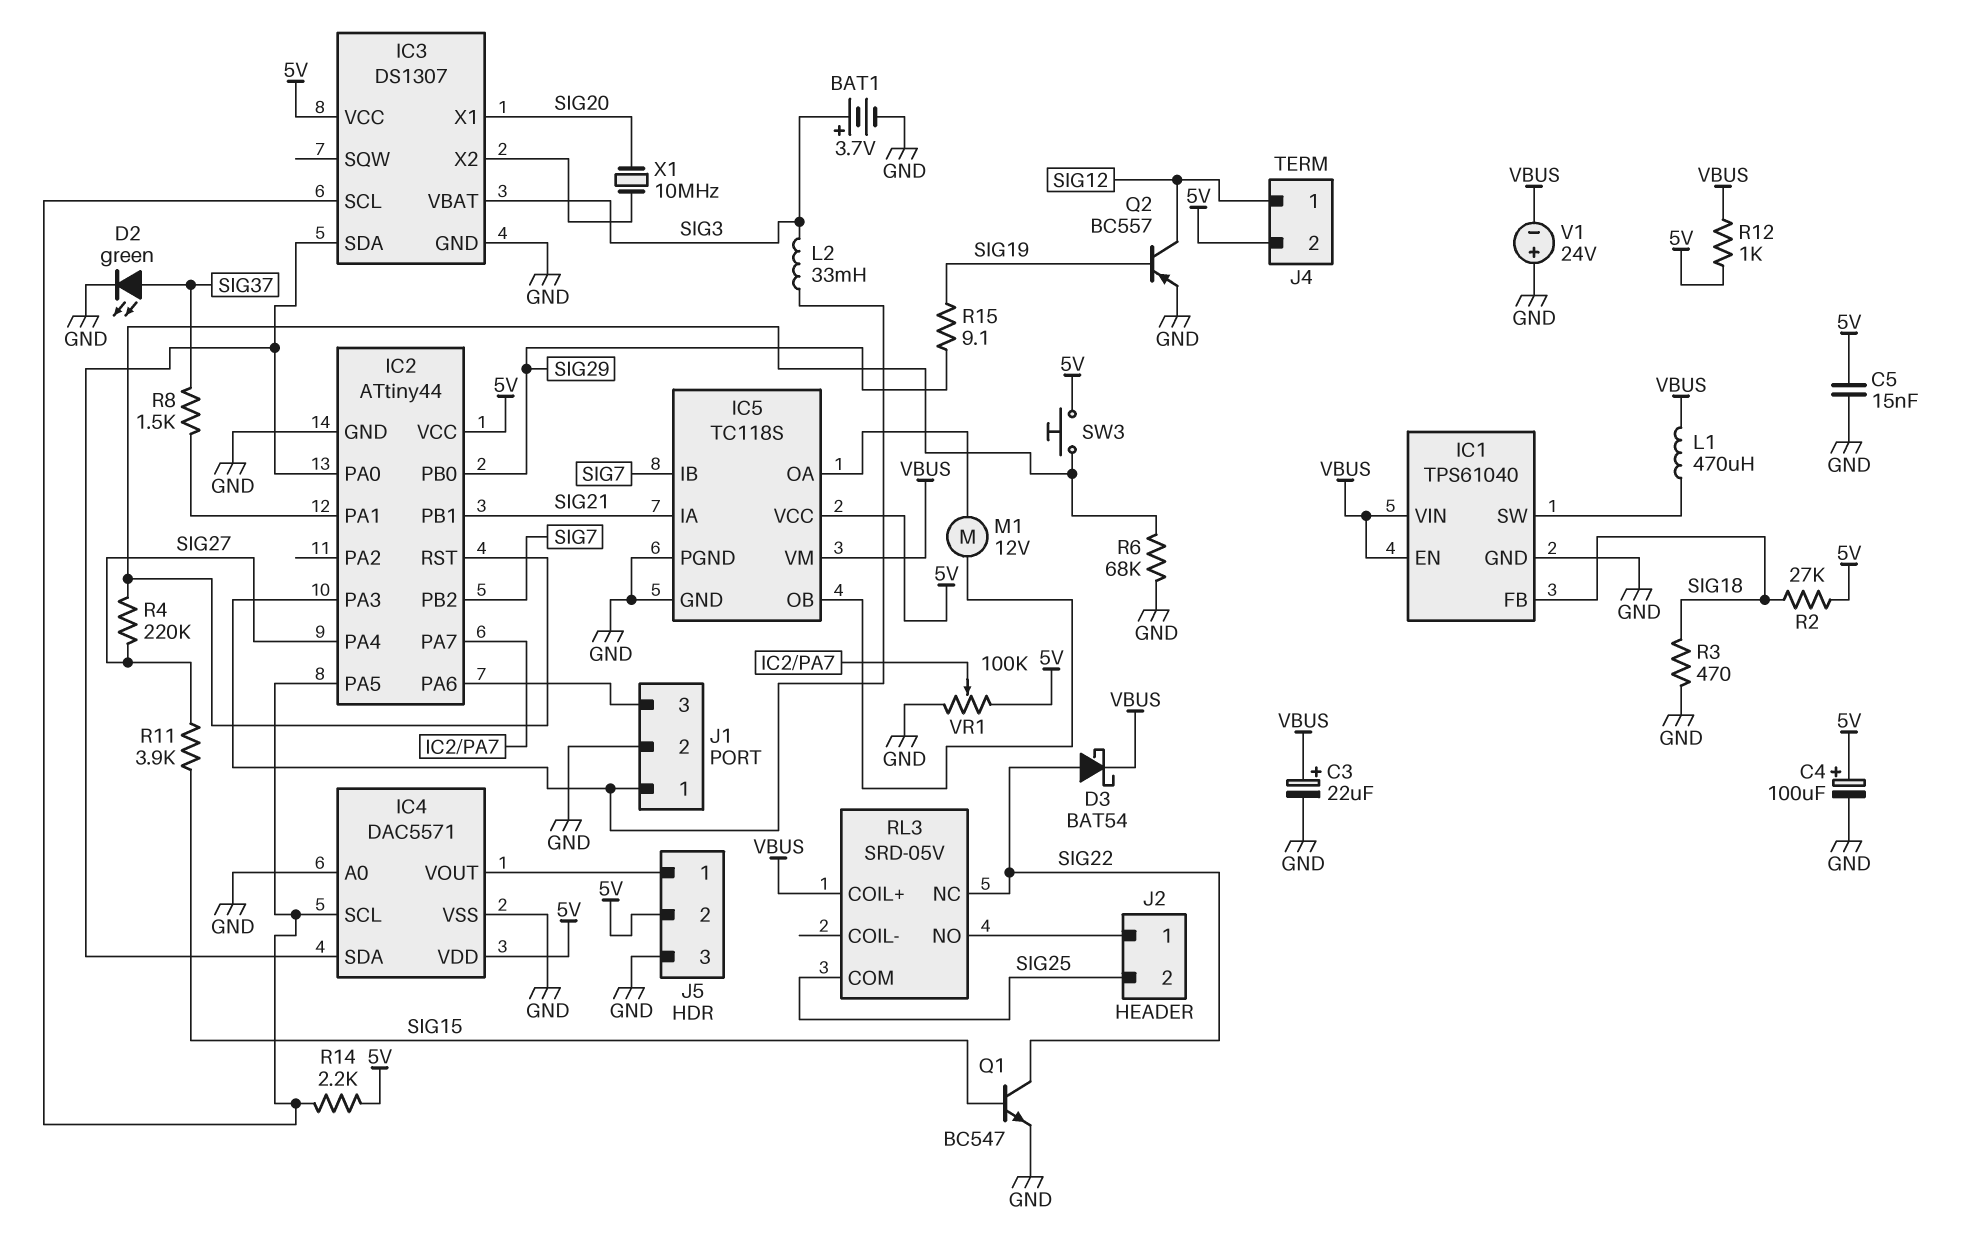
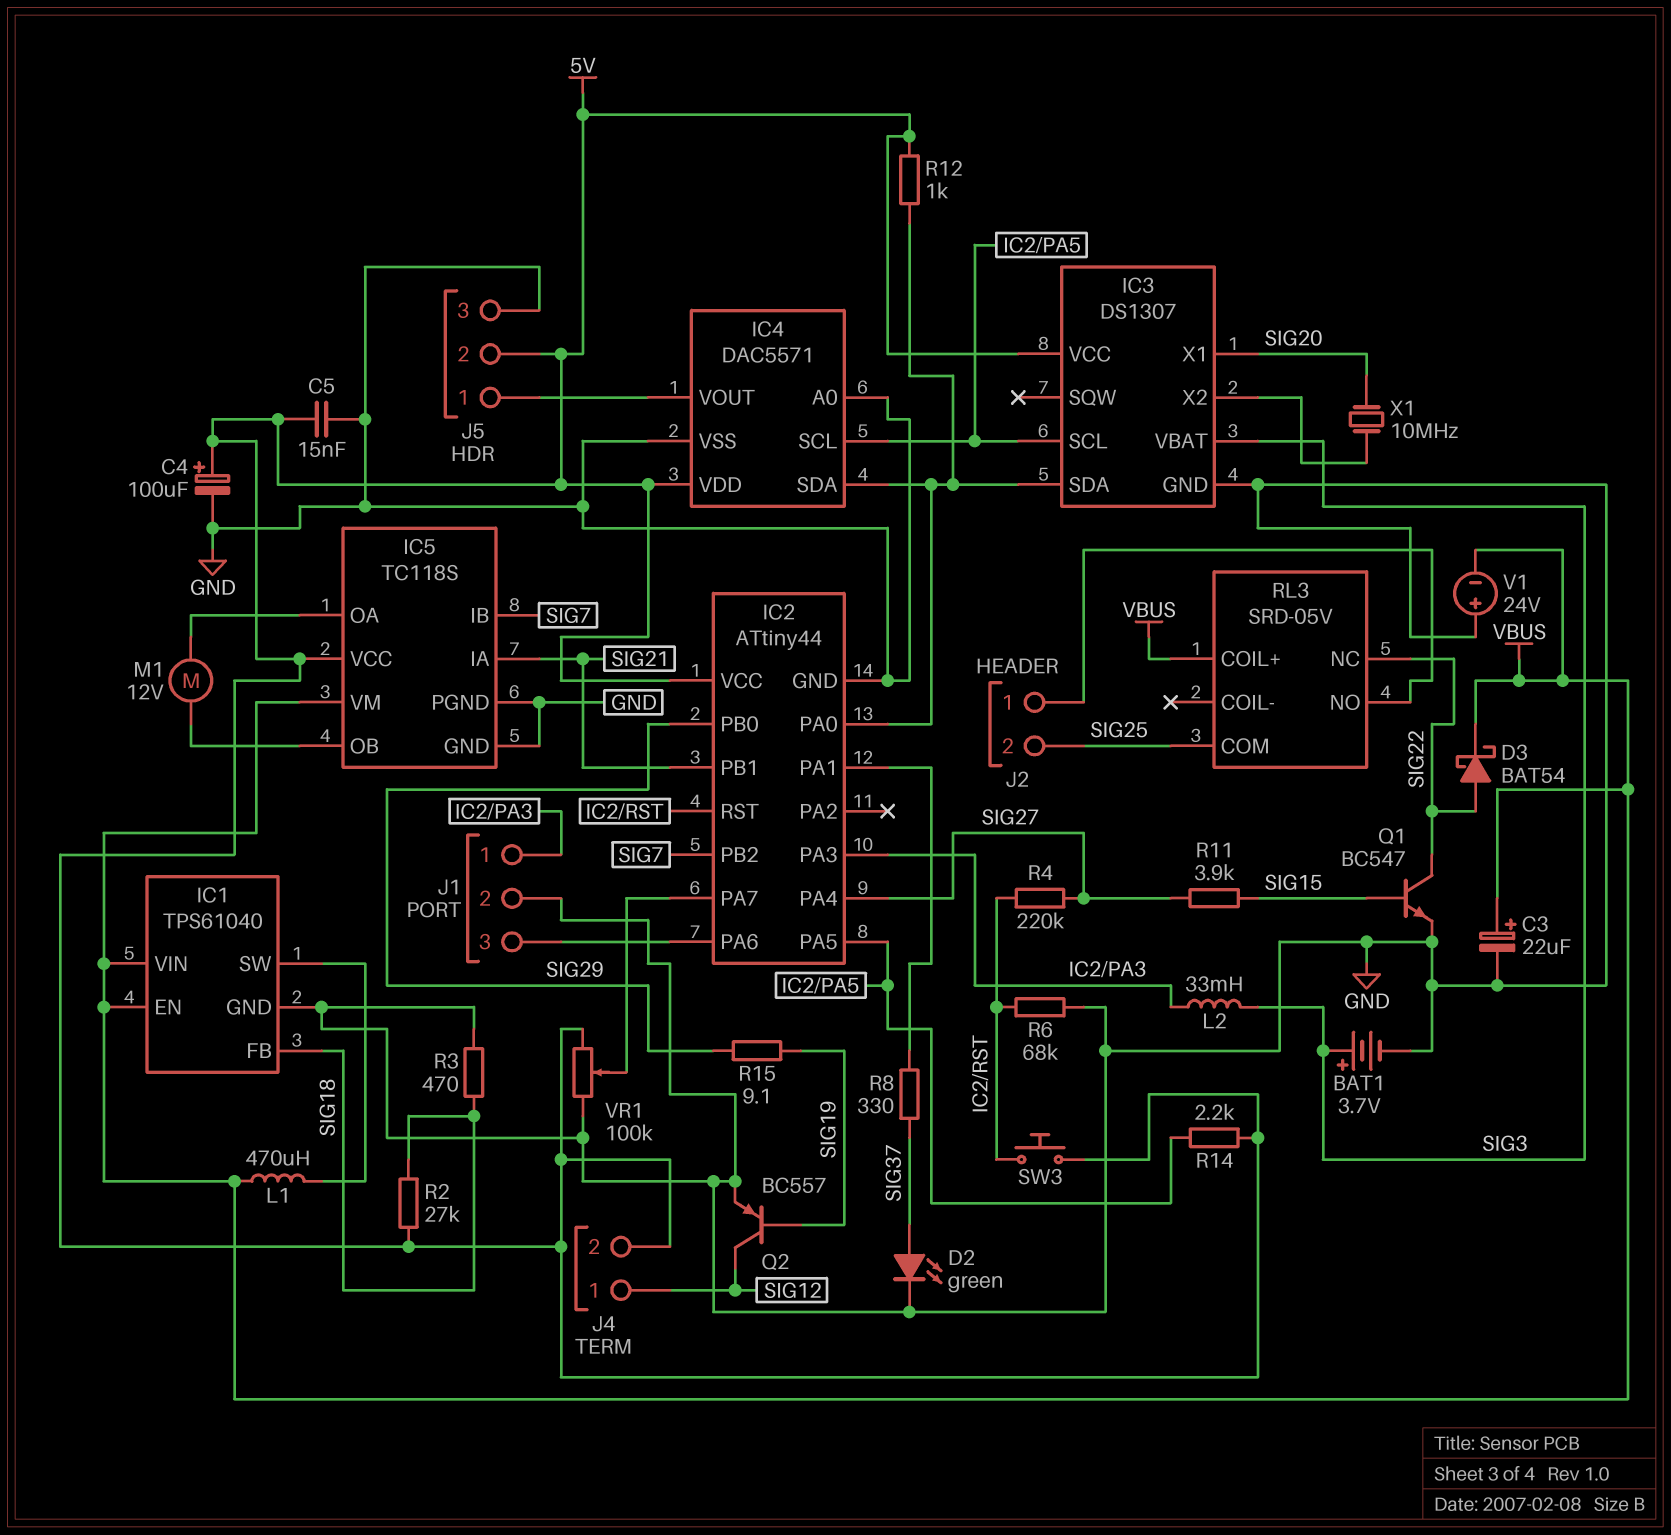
R8: 1.5k (IC2/PA1, SIG37) -> 330 (IC2/PA1, SIG37)
R12: 1k (5V, VBUS) -> 1k (5V, IC2/PA0)

